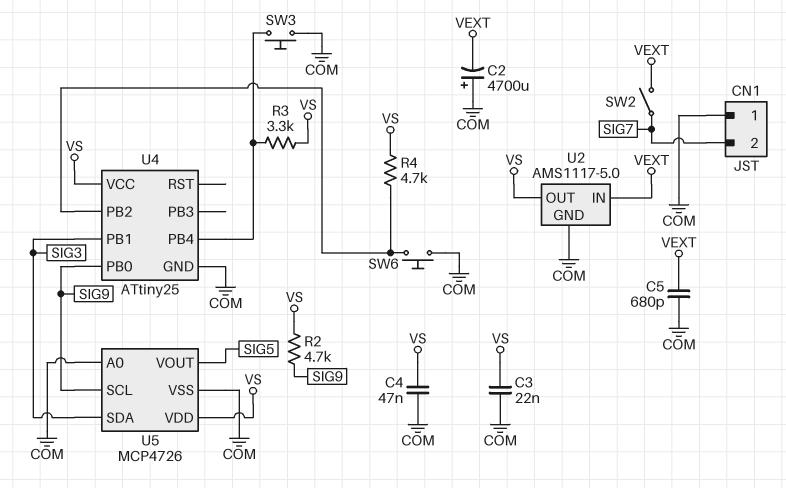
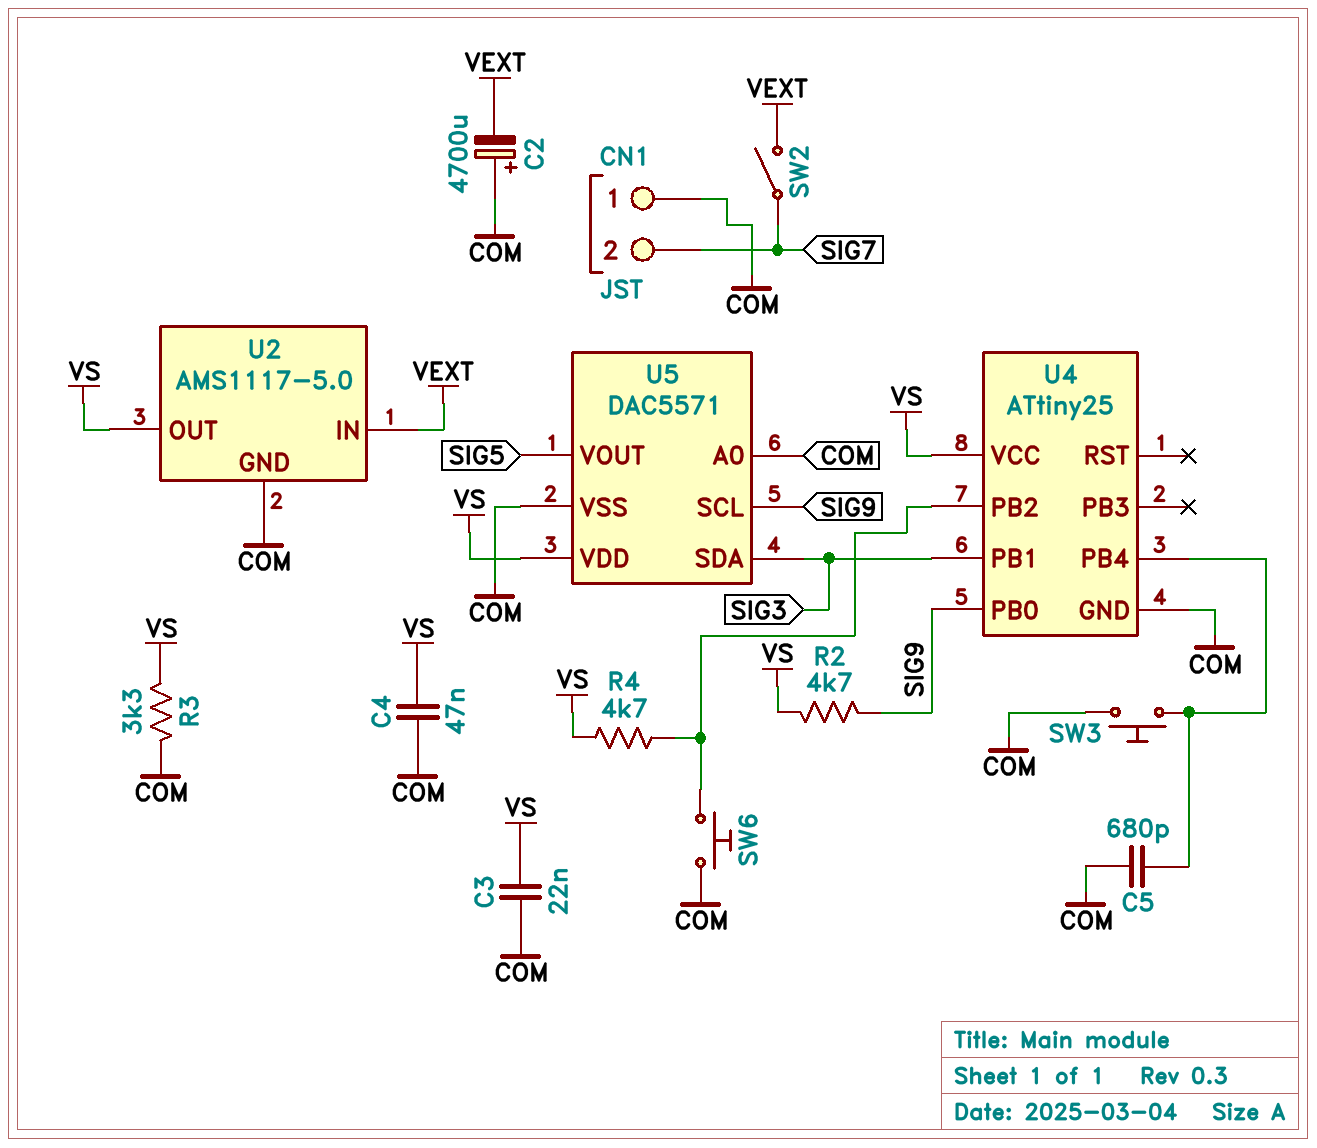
C5: 680pF (COM, VEXT) -> 680pF (COM, U4/PB4)
R3: 3.3k (U4/PB4, VS) -> 3.3k (COM, VS)
U5: MCP4726 -> DAC5571

